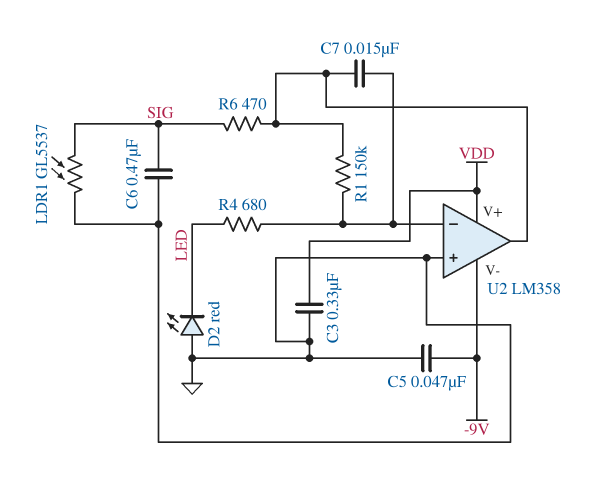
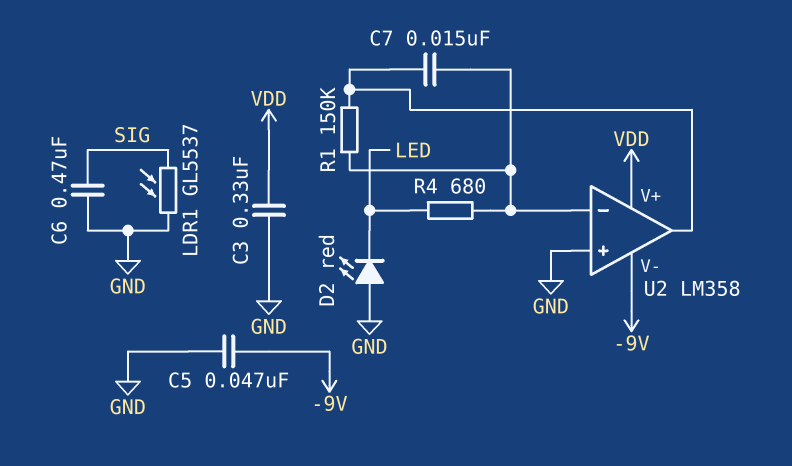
R6: 470 (SIG, U2/out) -> none

